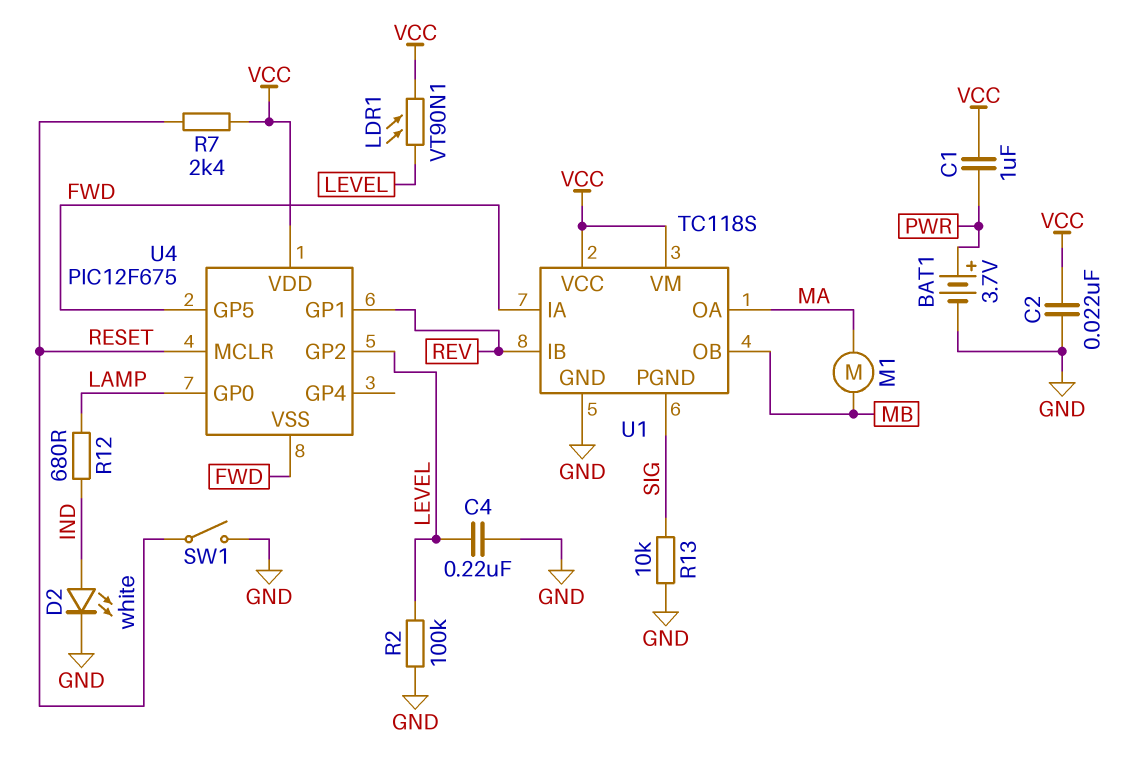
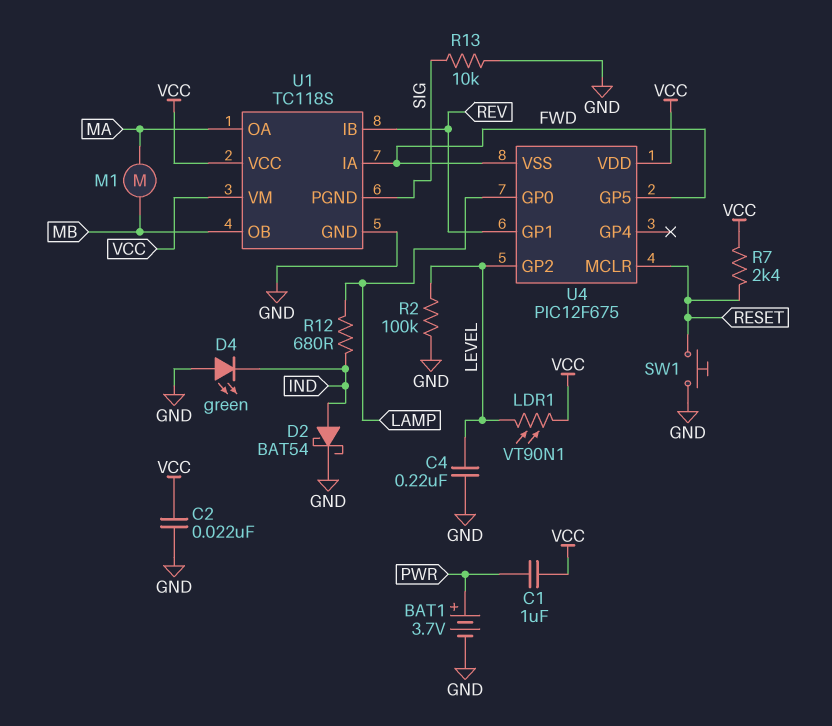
D2: LED white (A IND, K GND) -> schottky BAT54 (A IND, K GND)
D4: none -> LED green (A GND, K IND)
SW1: switch (GND, RESET) -> button (GND, RESET)

